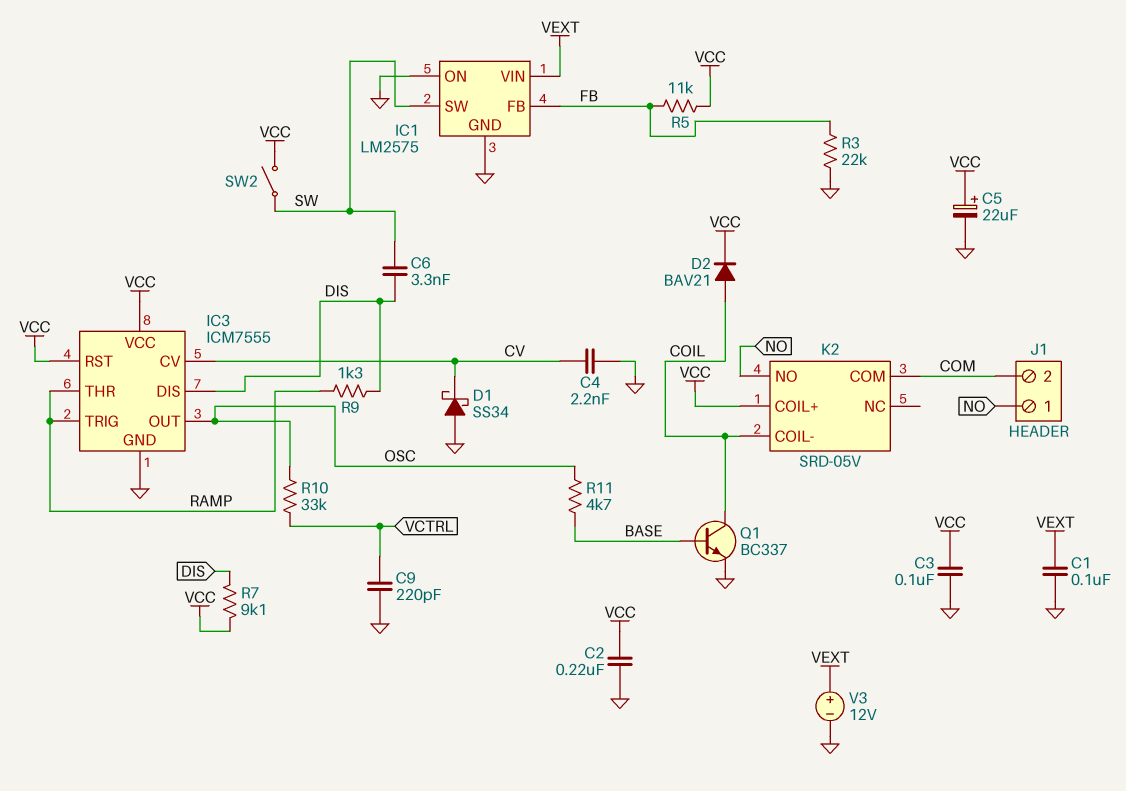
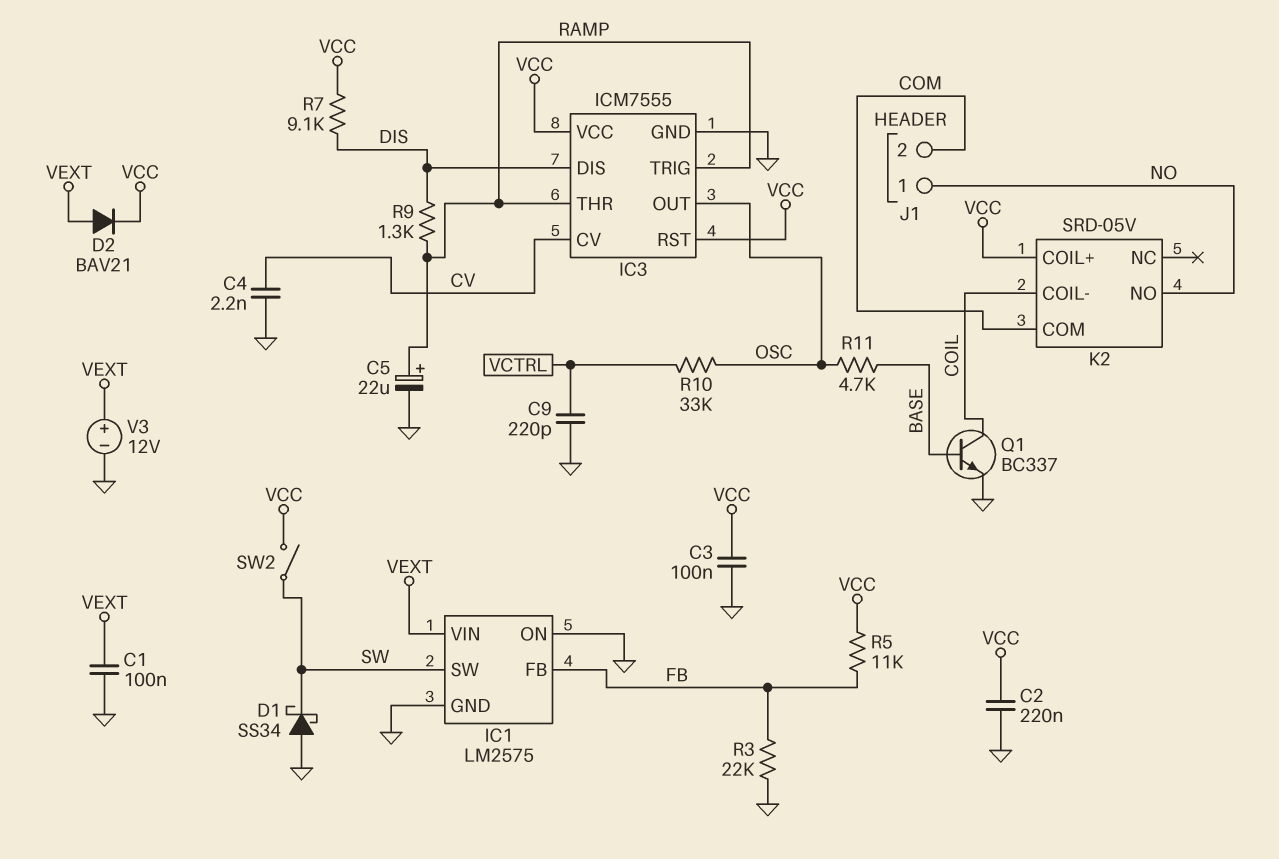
C5: 22uF (plus VCC, minus GND) -> 22uF (plus RAMP, minus GND)
C6: 3.3nF (DIS, SW) -> none
D1: schottky SS34 (A GND, K CV) -> schottky SS34 (A GND, K SW)
D2: diode BAV21 (A COIL, K VCC) -> diode BAV21 (A VEXT, K VCC)

